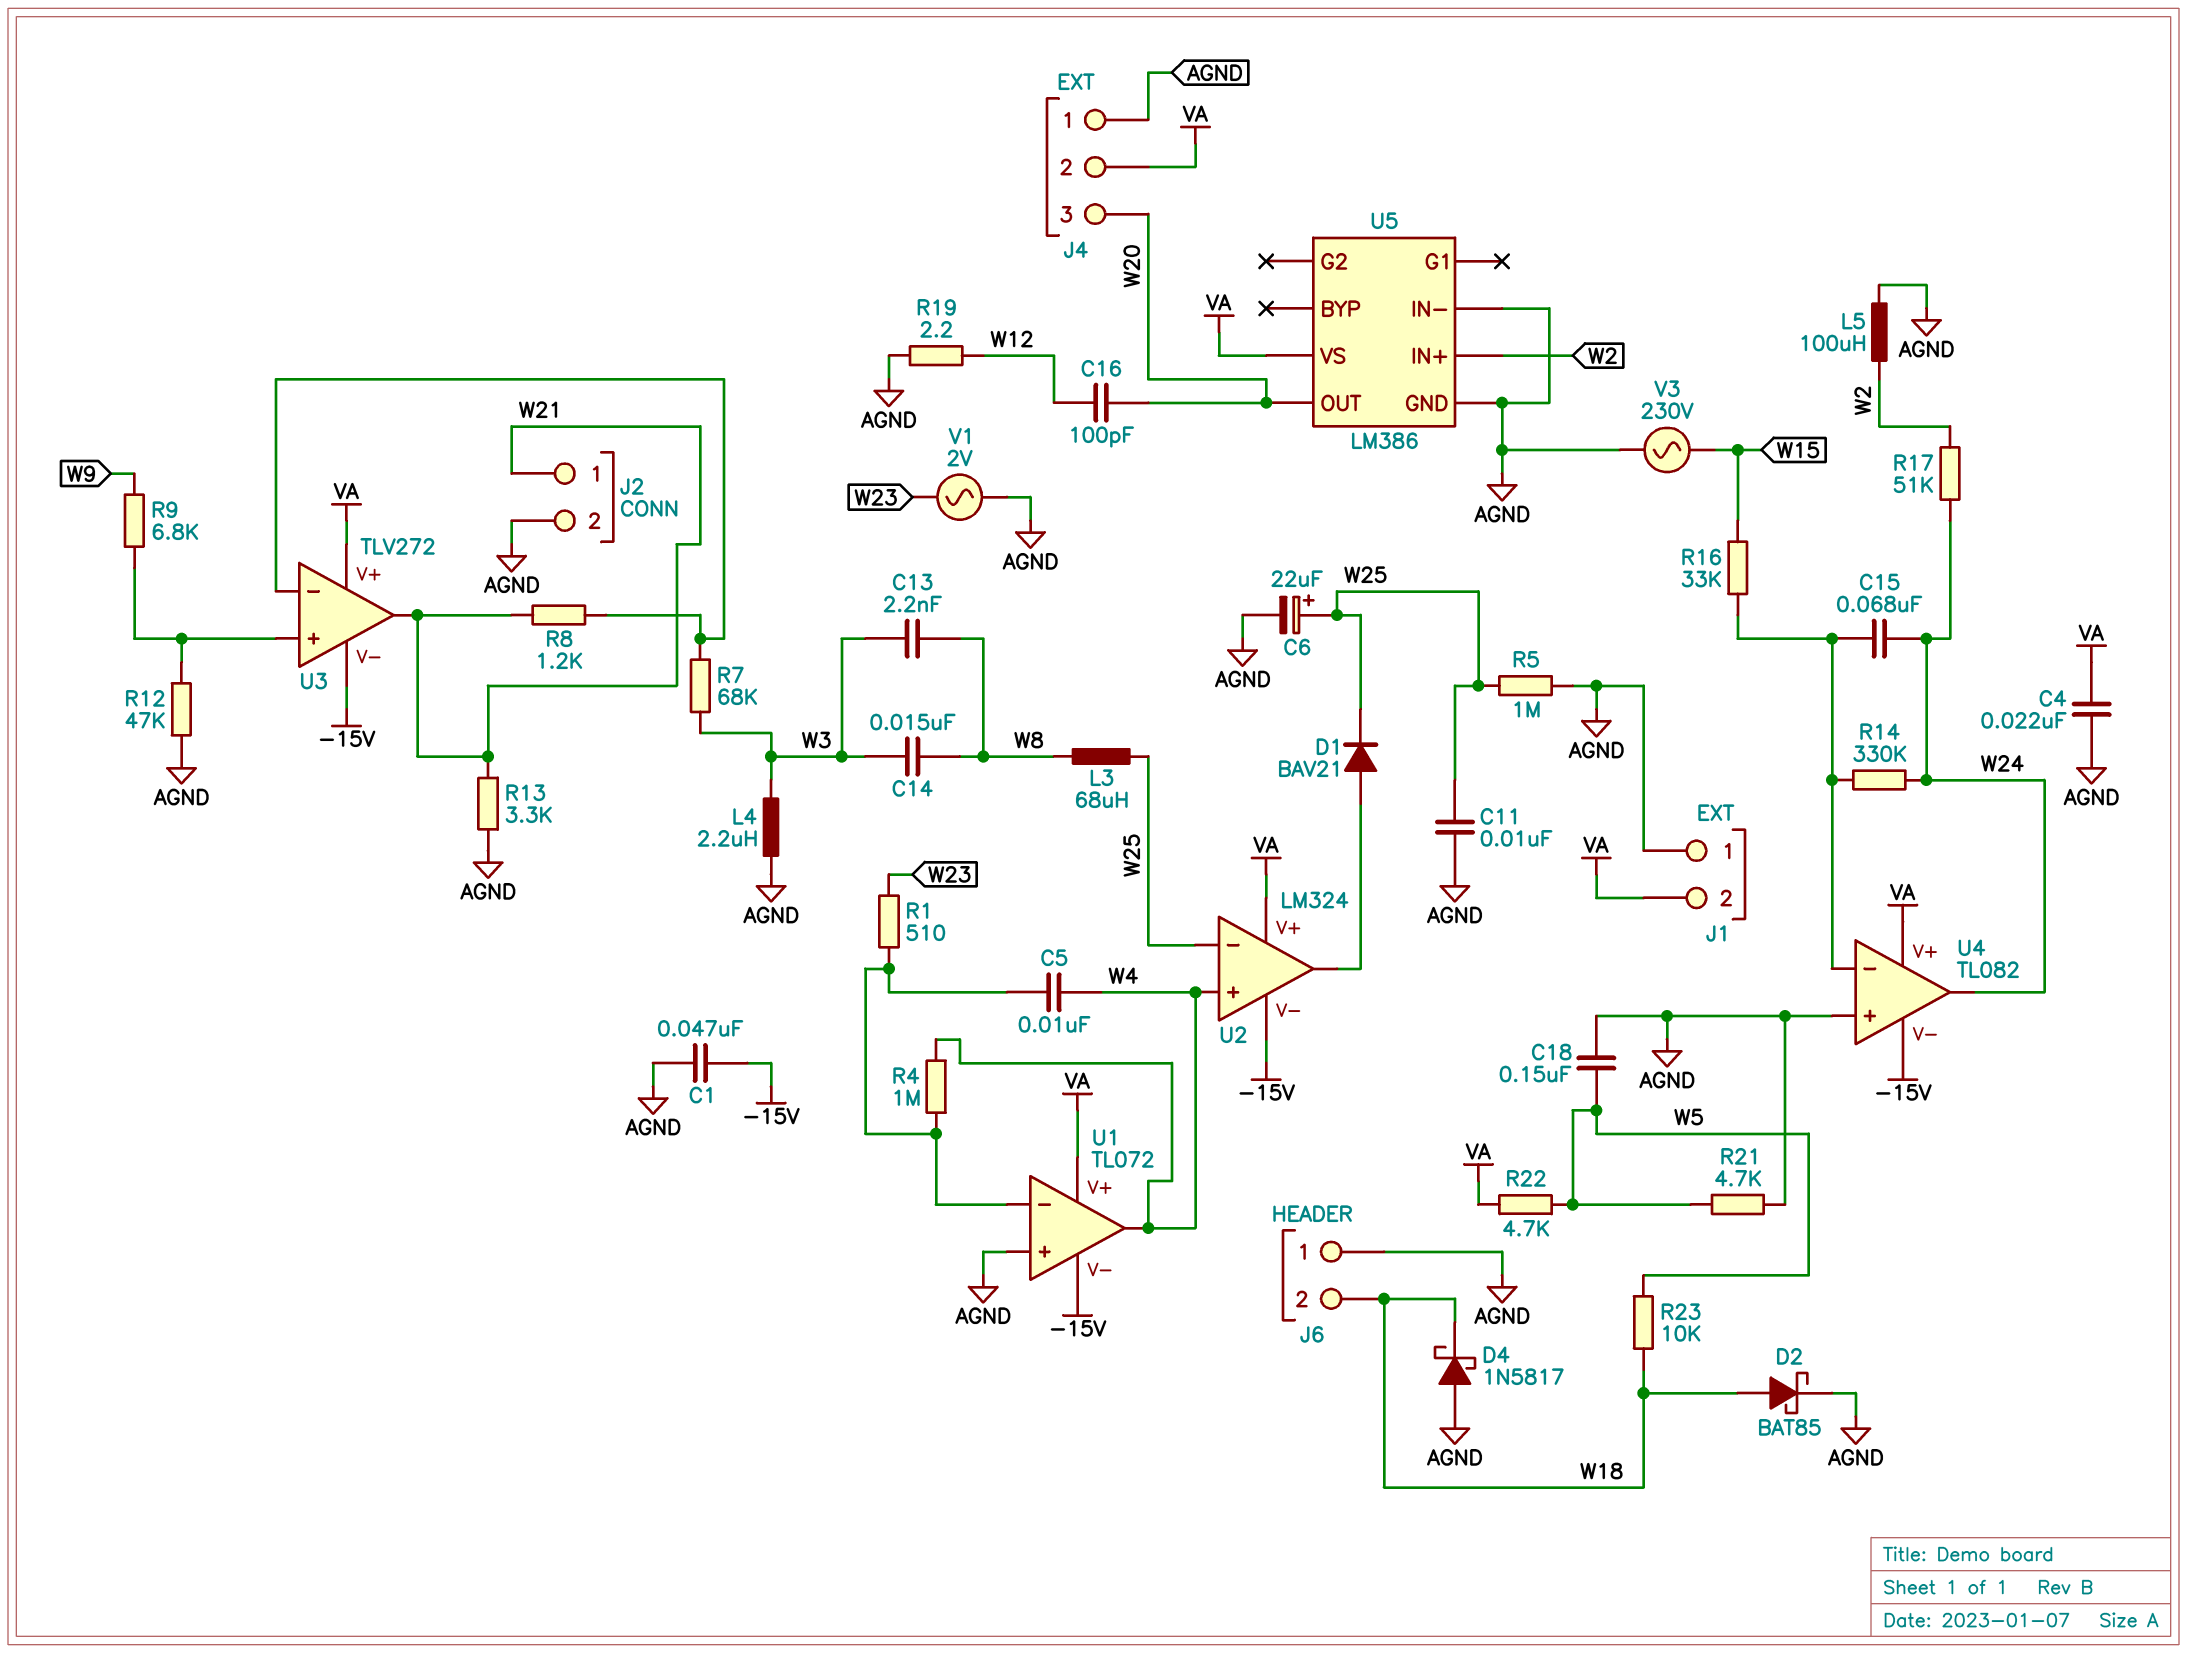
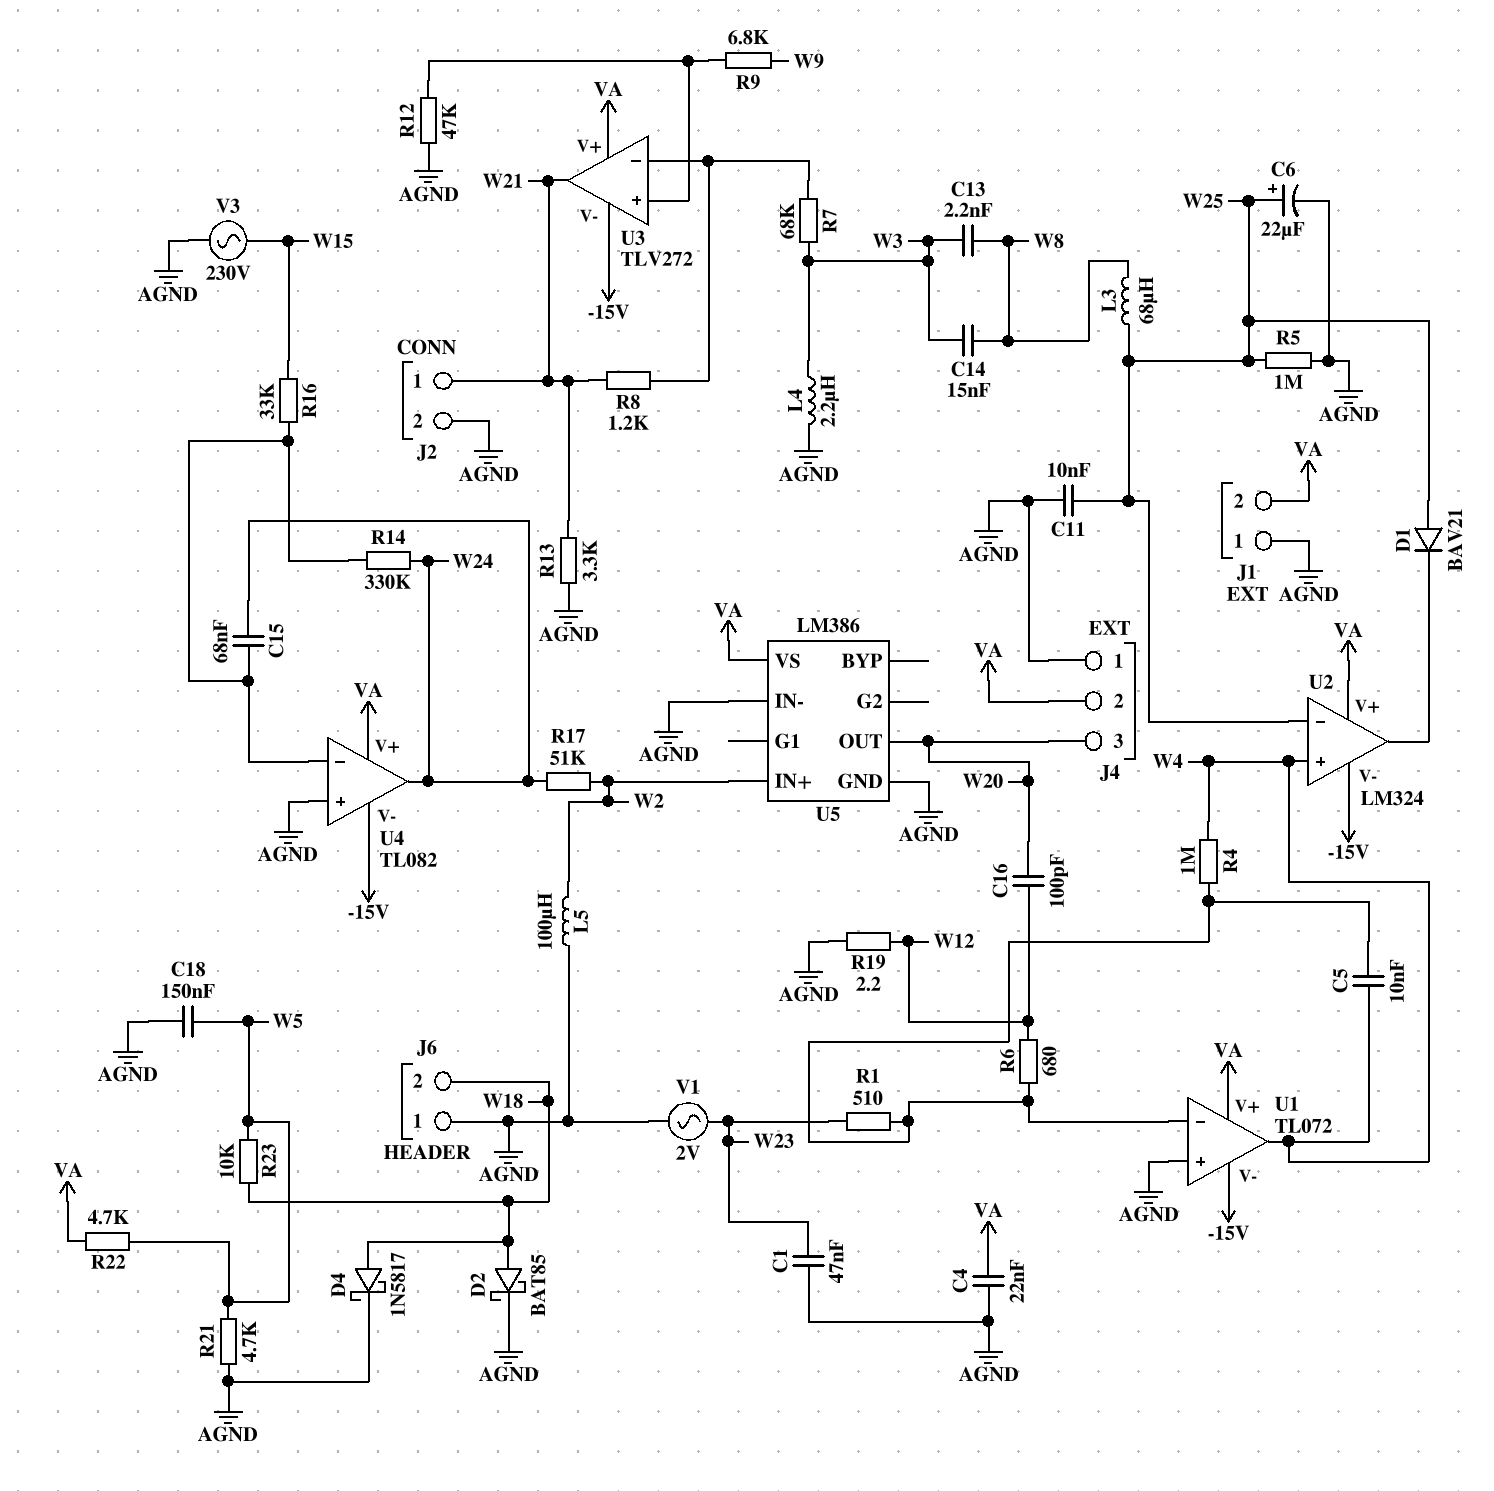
C1: 47nF (-15V, AGND) -> 47nF (AGND, W23)
D1: diode BAV21 (A U2/out, K W25) -> diode BAV21 (A W25, K U2/out)
D4: schottky 1N5817 (A AGND, K W18) -> schottky 1N5817 (A W18, K AGND)
R6: none -> 680 (U1/in-, W12)

